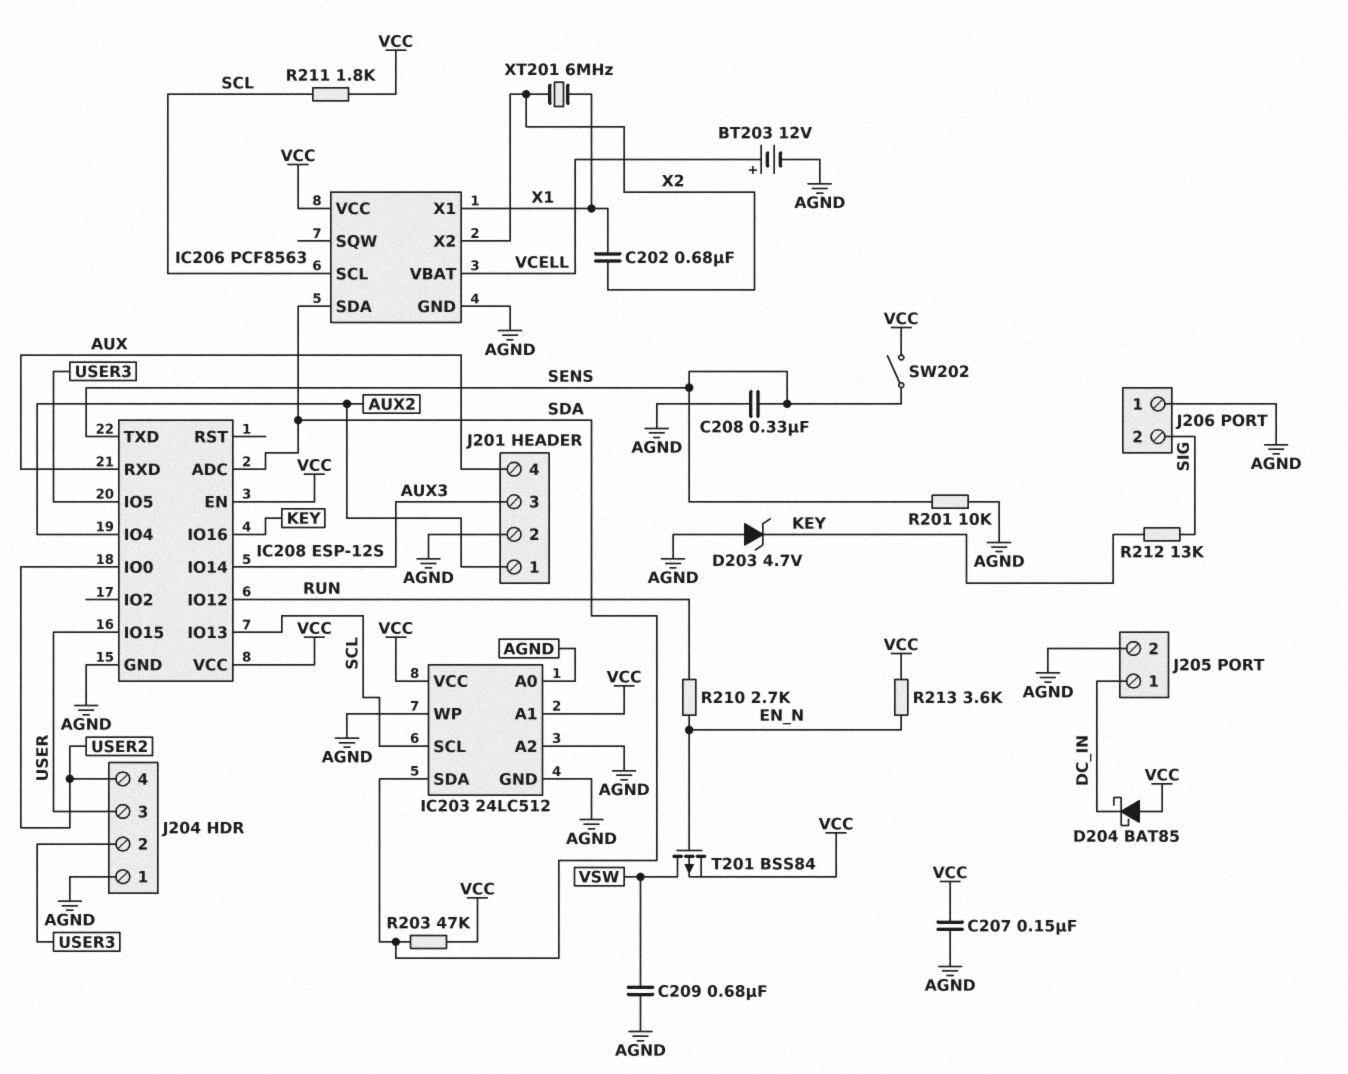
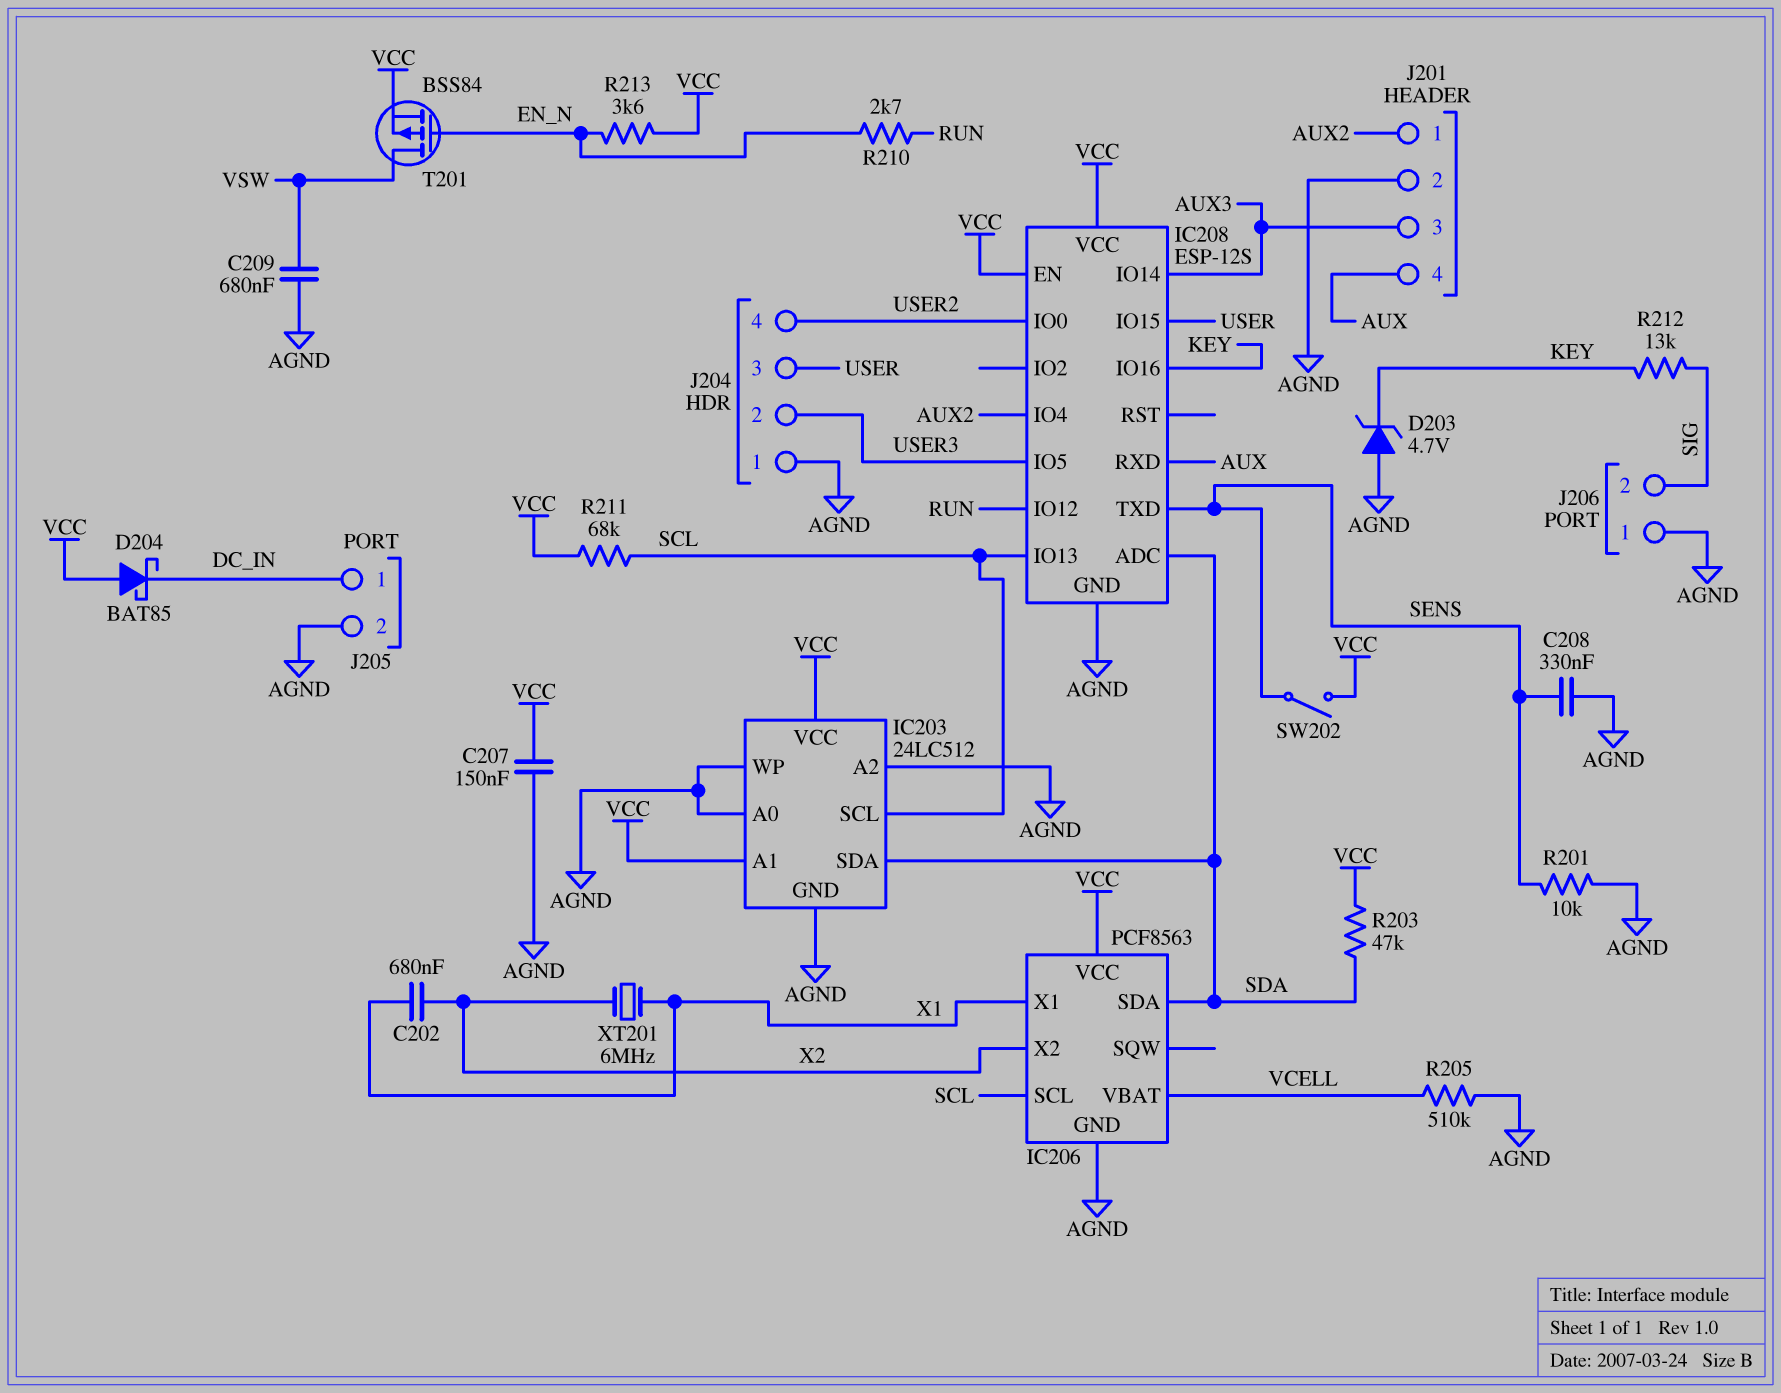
BT203: 12V (plus VCELL, minus AGND) -> none
R205: none -> 510k (AGND, VCELL)
R211: 1.8k (SCL, VCC) -> 68k (SCL, VCC)

